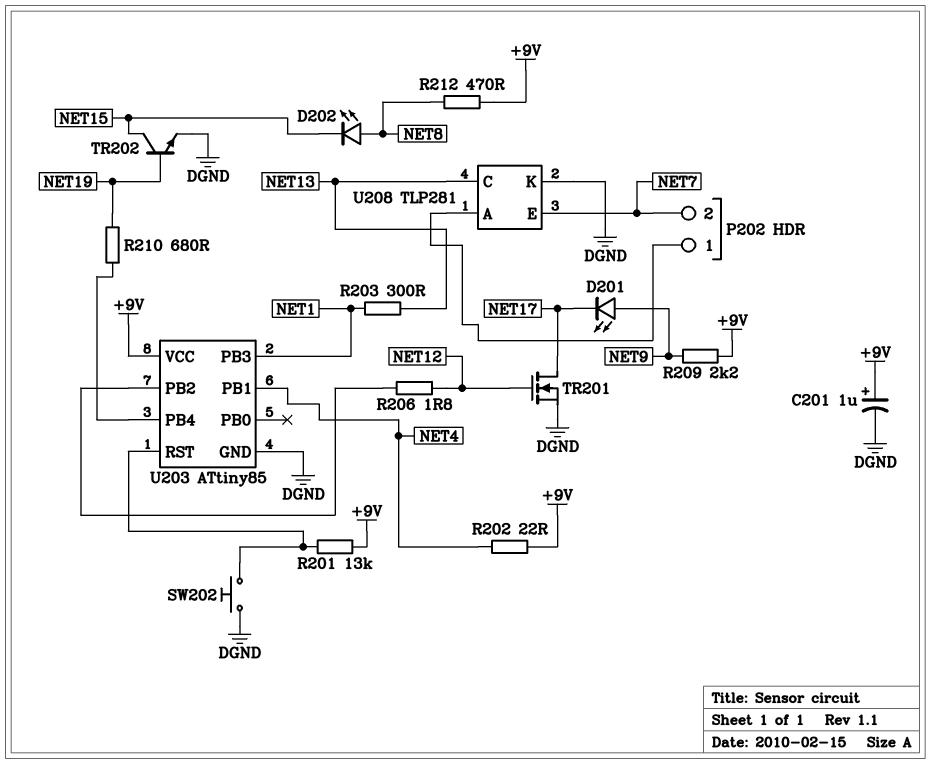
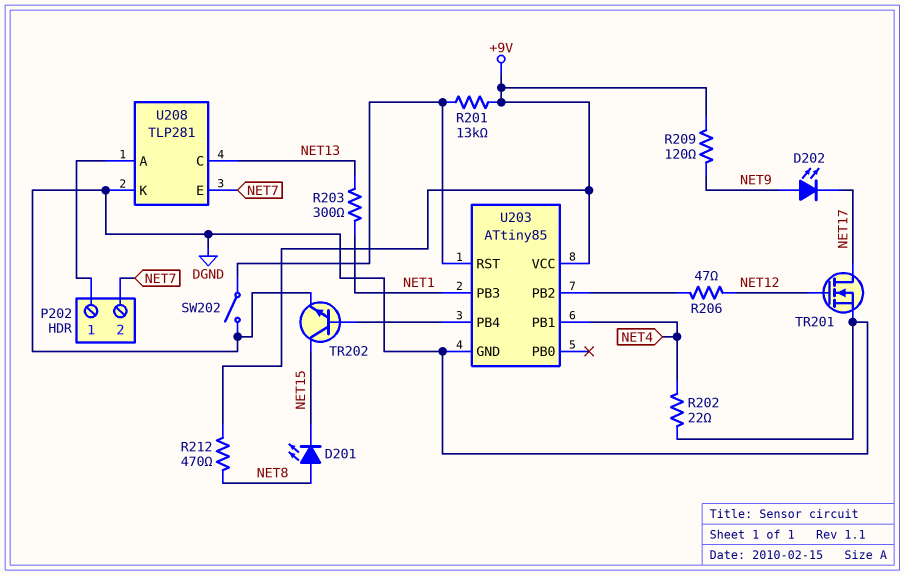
C201: 1uF (plus +9V, minus DGND) -> none
D201: LED (A NET9, K NET17) -> LED (A NET8, K NET15)
D202: LED (A NET8, K NET15) -> LED (A NET9, K NET17)
R202: 22 (+9V, NET4) -> 22 (DGND, NET4)
R206: 1.8 (NET12, U203/PB2) -> 47 (NET12, U203/PB2)
R209: 2.2k (+9V, NET9) -> 120 (+9V, NET9)
R210: 680 (NET19, U203/PB4) -> none
SW202: button (DGND, U203/RST) -> switch (DGND, U203/RST)
TR202: NPN (B NET19, C NET15, E DGND) -> NPN (B U203/PB4, C NET15, E DGND)

